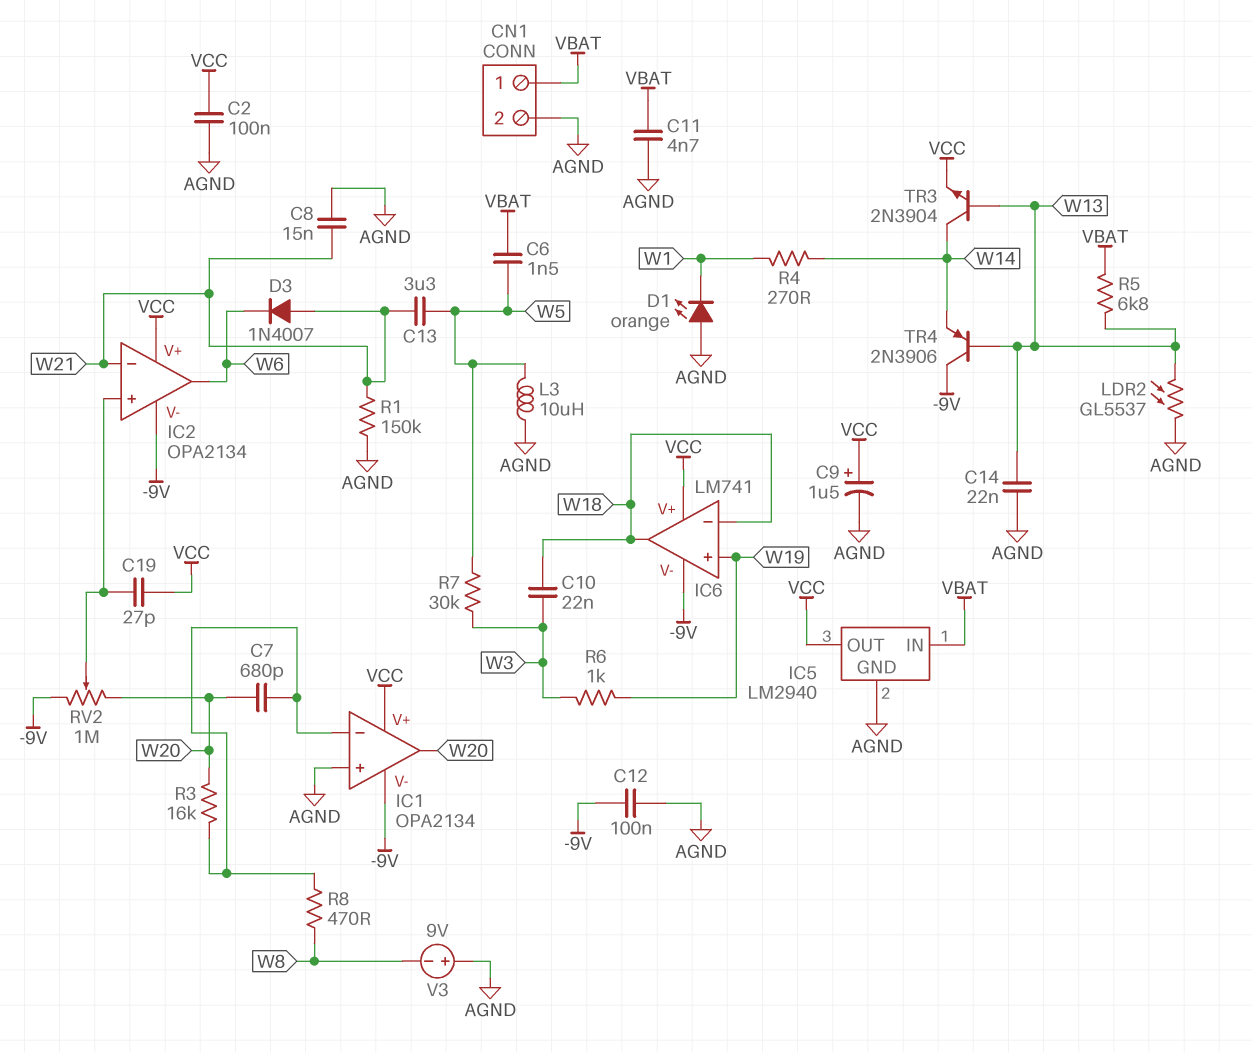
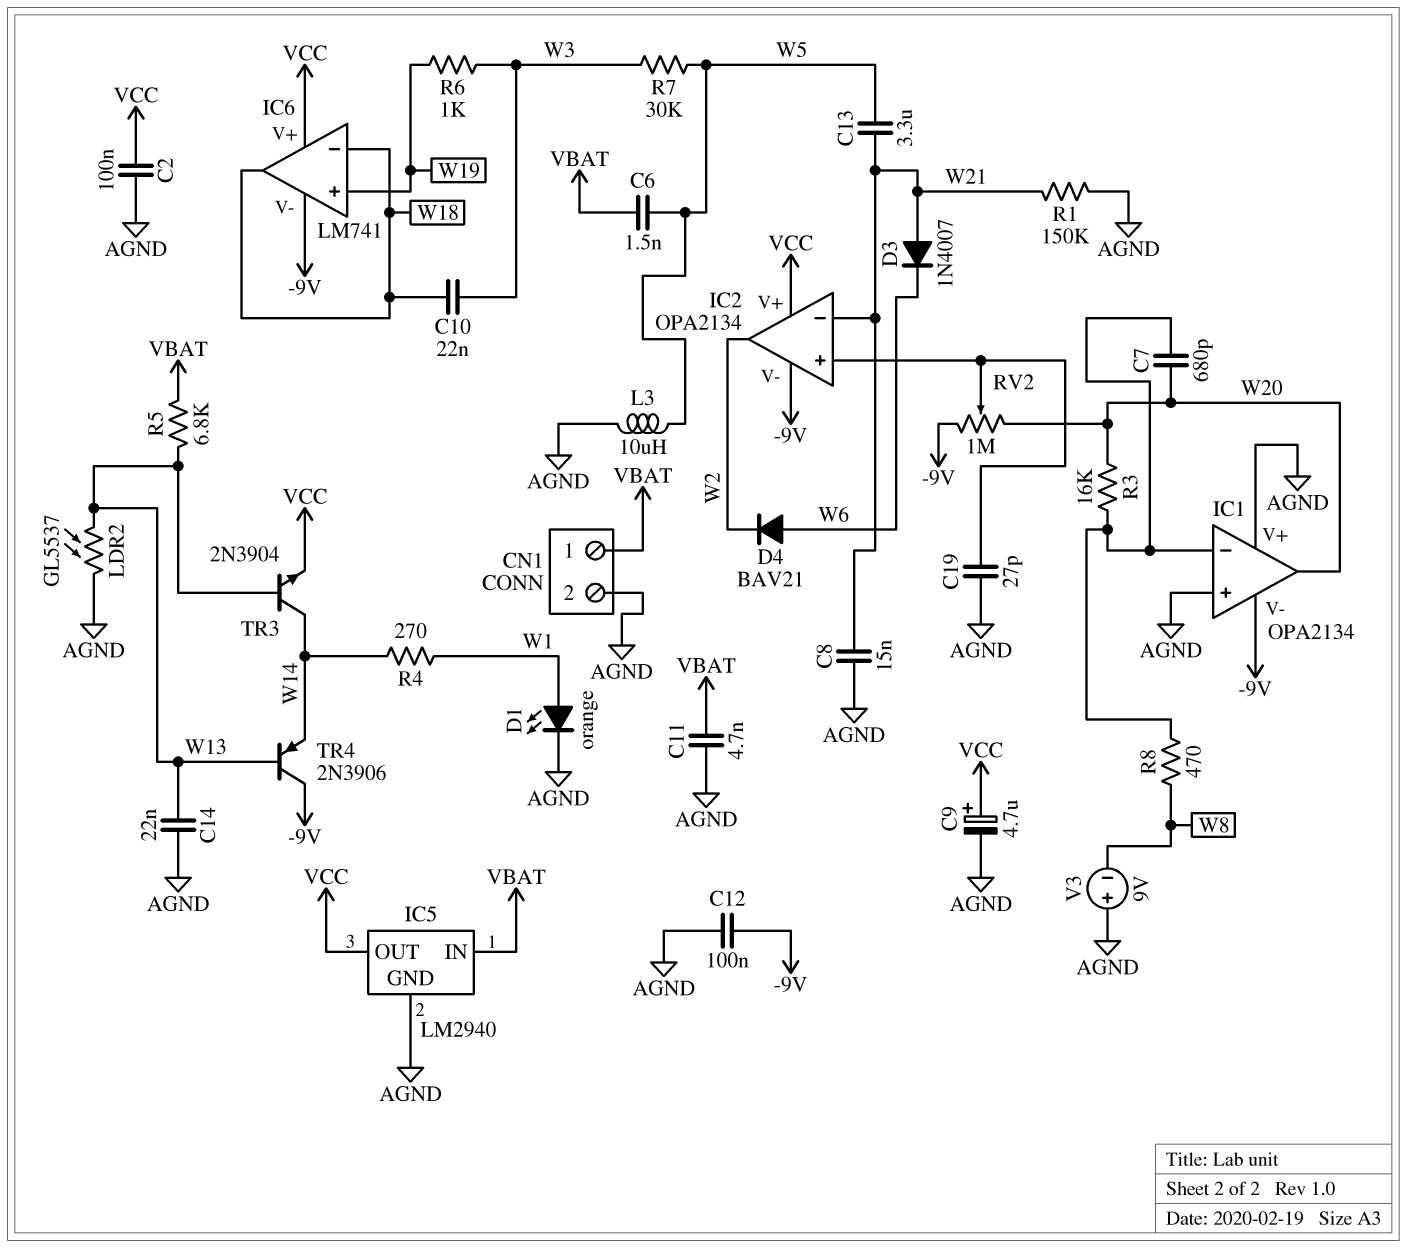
C9: 1.5uF (plus VCC, minus AGND) -> 4.7uF (plus VCC, minus AGND)
C19: 27pF (IC2/in+, VCC) -> 27pF (AGND, IC2/in+)
D1: LED orange (A AGND, K W1) -> LED orange (A W1, K AGND)
D4: none -> diode BAV21 (A W6, K W2)
IC1 pin V+: VCC -> AGND
IC2 pin out: W6 -> W2

